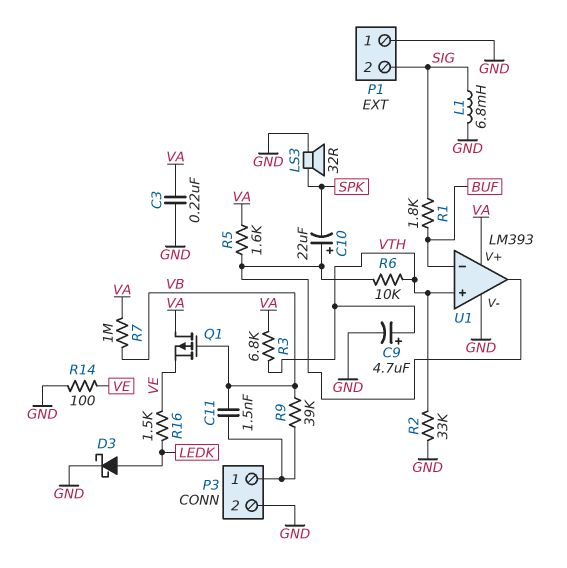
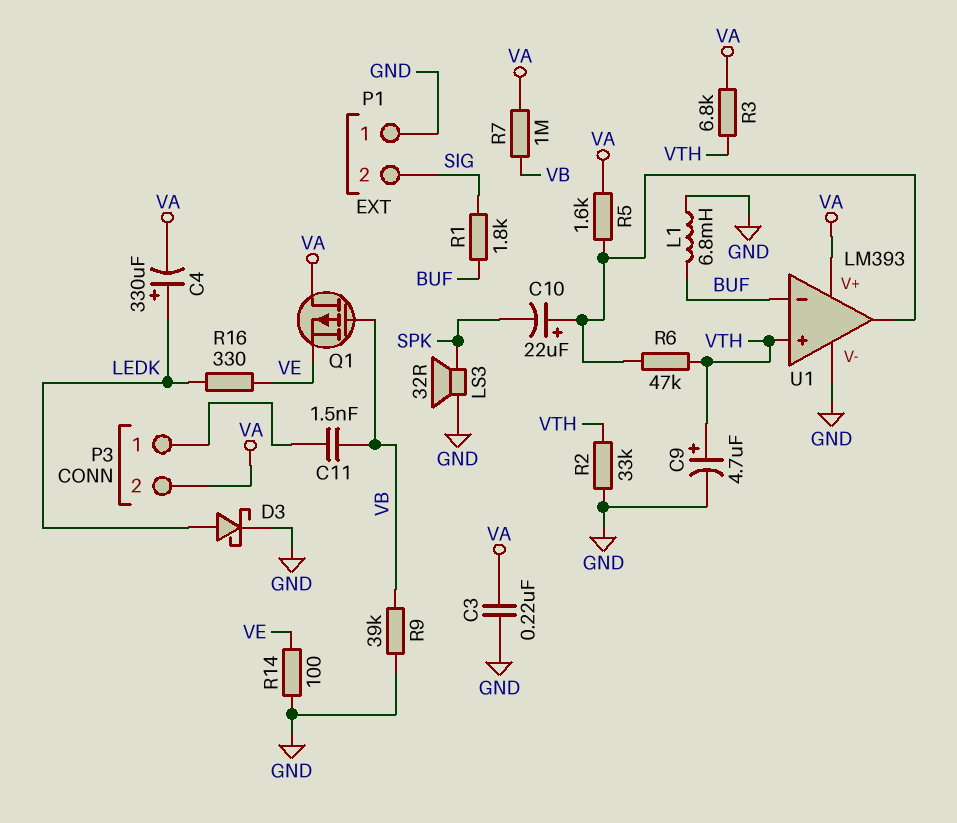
C4: none -> 330uF (plus LEDK, minus VA)
L1: 6.8mH (GND, SIG) -> 6.8mH (BUF, GND)
P3 pin 2: GND -> VA
R6: 10k (U1/out, VTH) -> 47k (U1/out, VTH)
R9: 39k (P3/1, VB) -> 39k (GND, VB)
R16: 1.5k (LEDK, VE) -> 330 (LEDK, VE)

